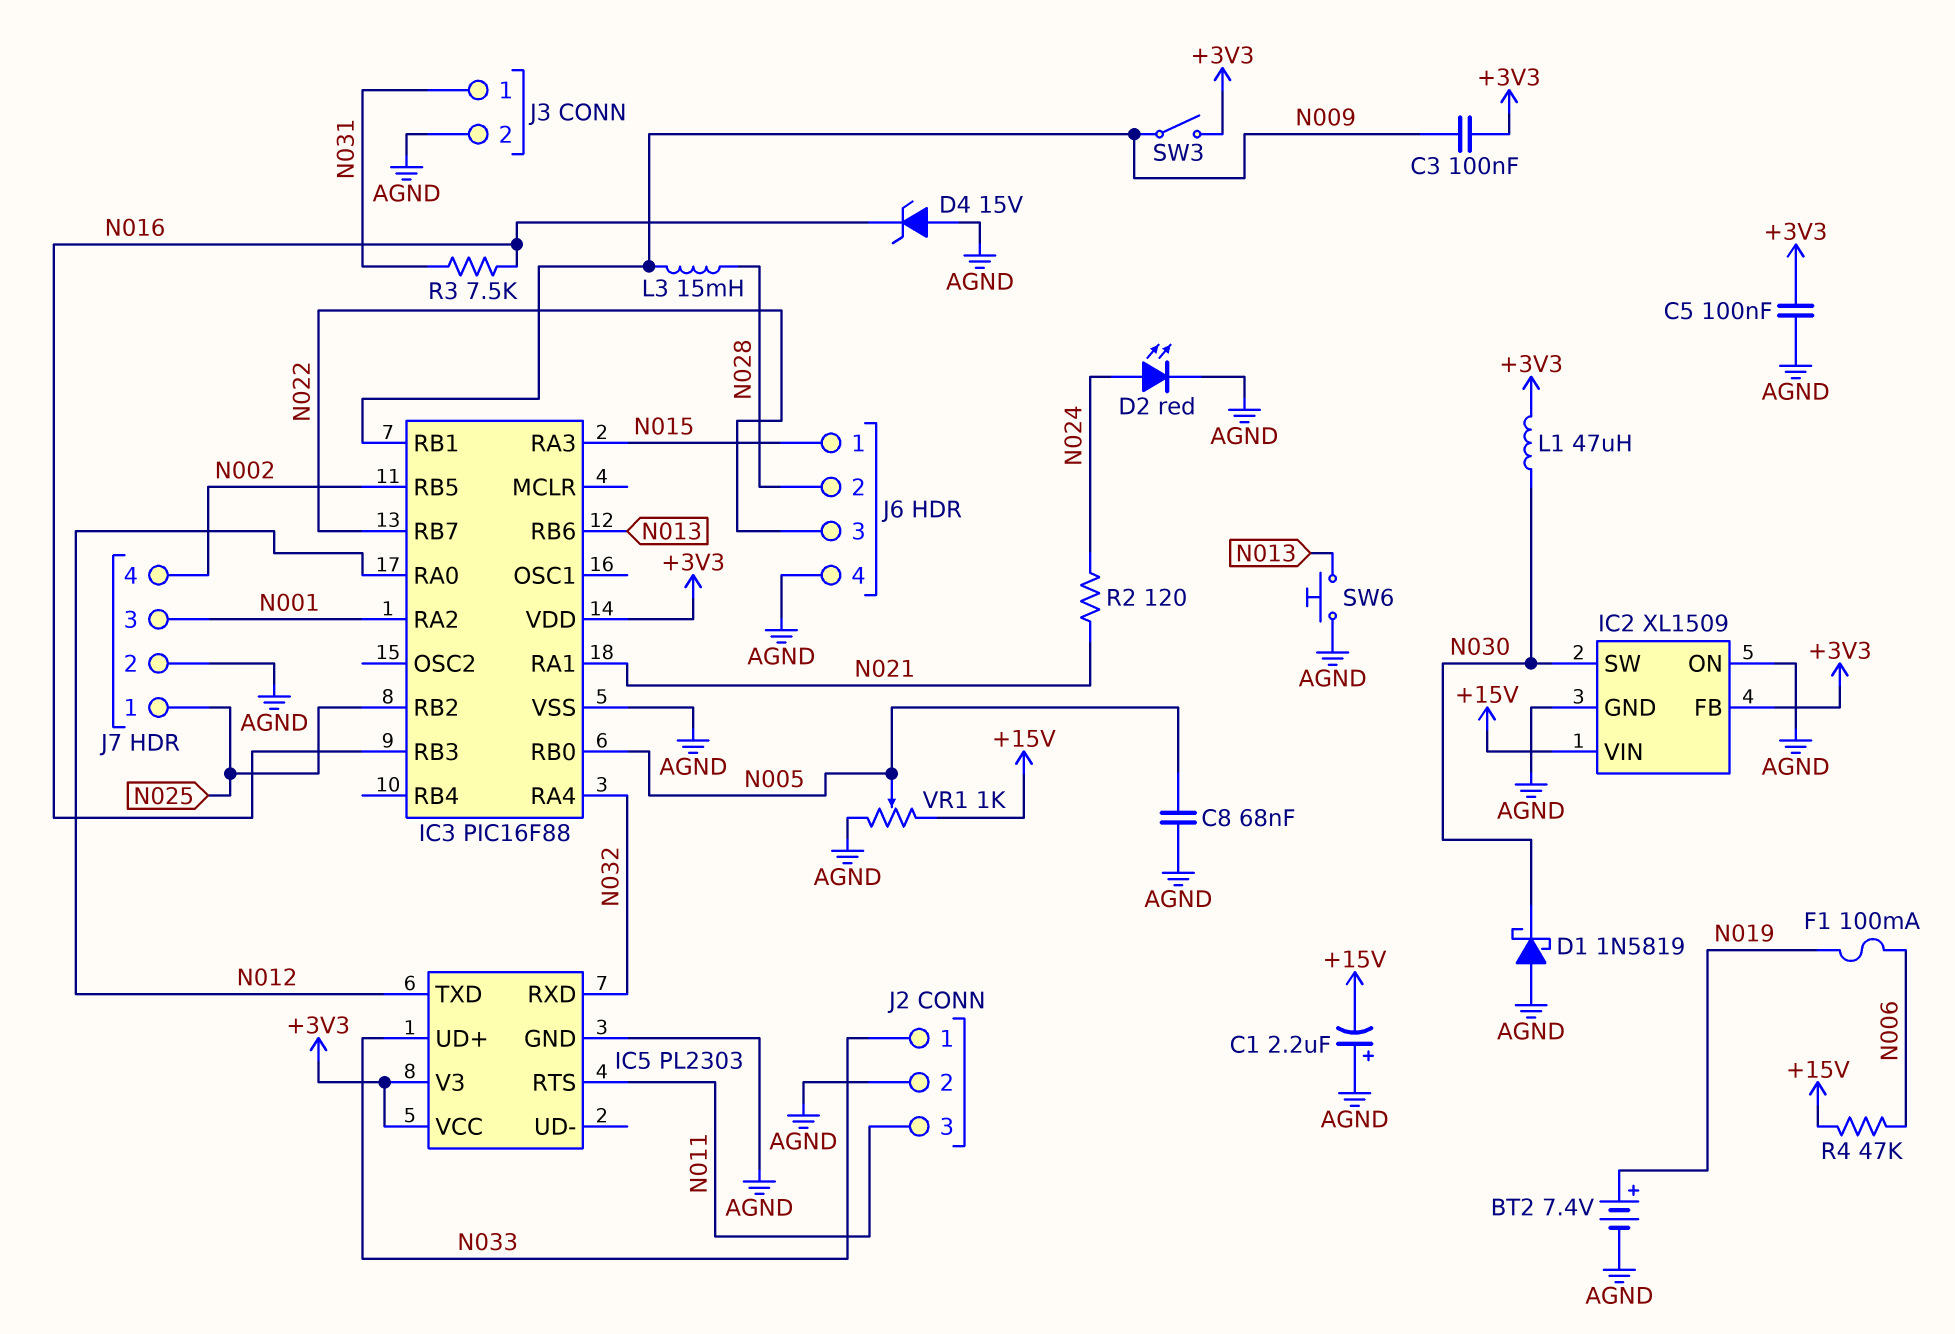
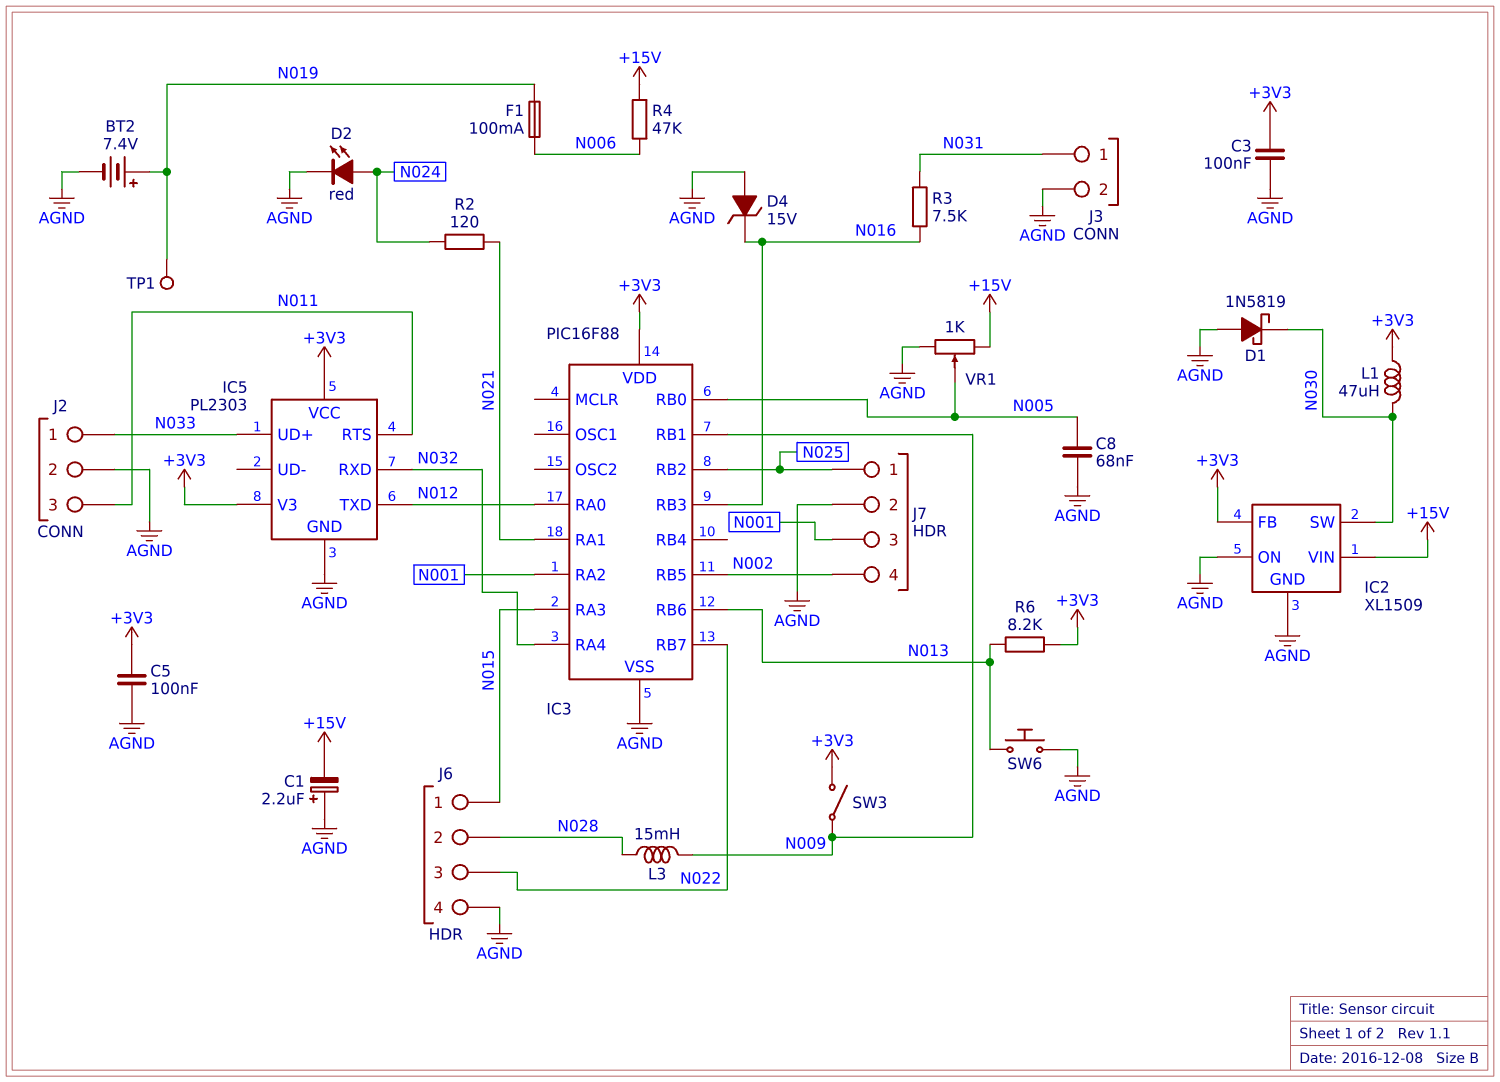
C3: 100nF (+3V3, N009) -> 100nF (+3V3, AGND)
R6: none -> 8.2k (+3V3, N013)
TP1: none -> test point (N019)

